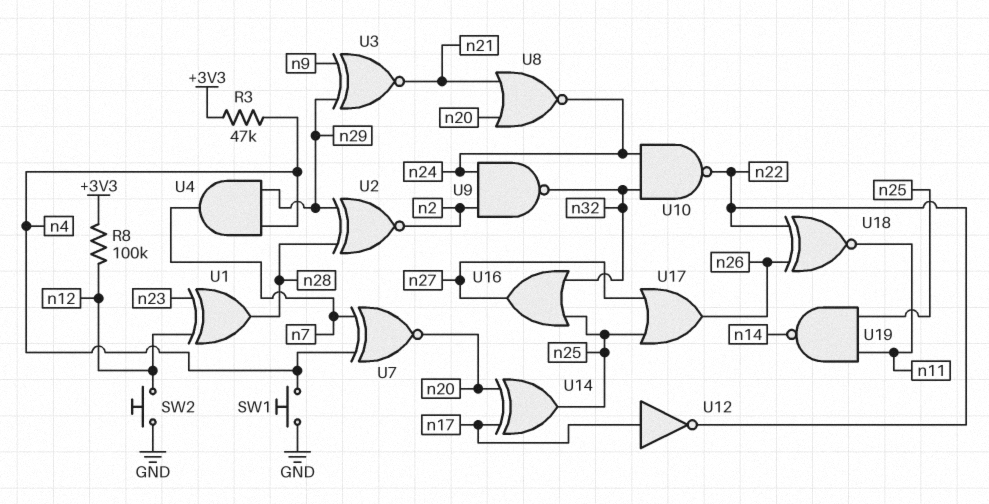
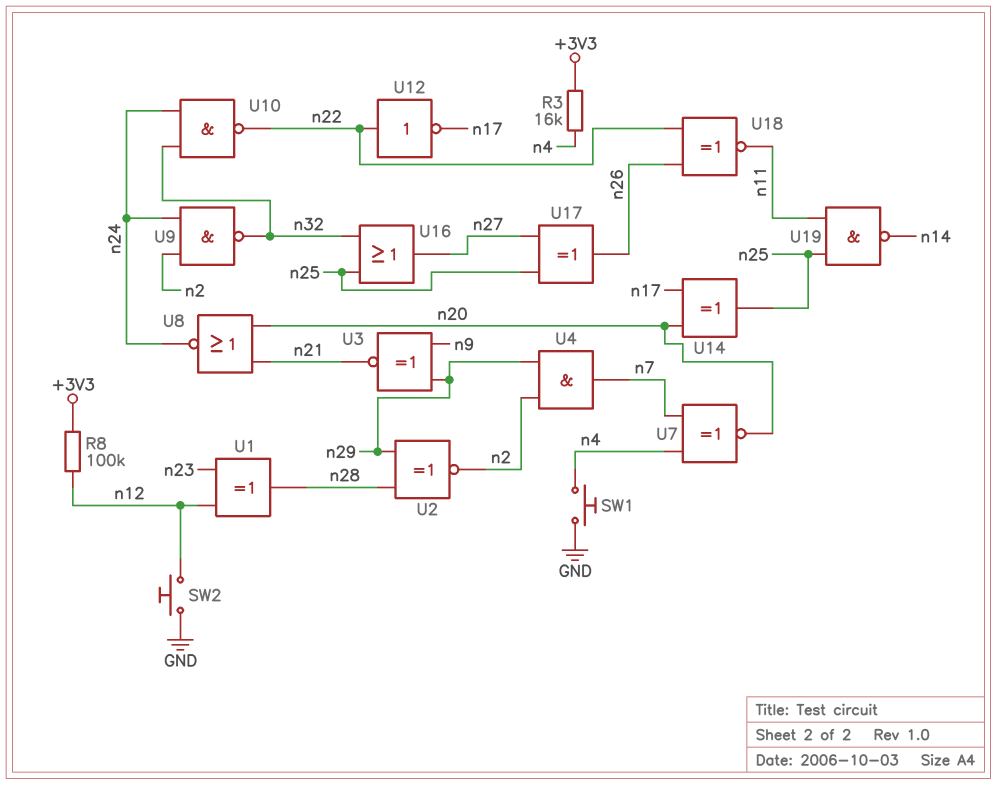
R3: 47k (+3V3, n4) -> 16k (+3V3, n4)
U4: AND (in n4, in n29, out n7) -> AND (in n2, in n29, out n7)
U12: NOT (in n17, out n22) -> NOT (in n22, out n17)
U17: OR (in n25, in n27, out n26) -> XOR (in n25, in n27, out n26)

